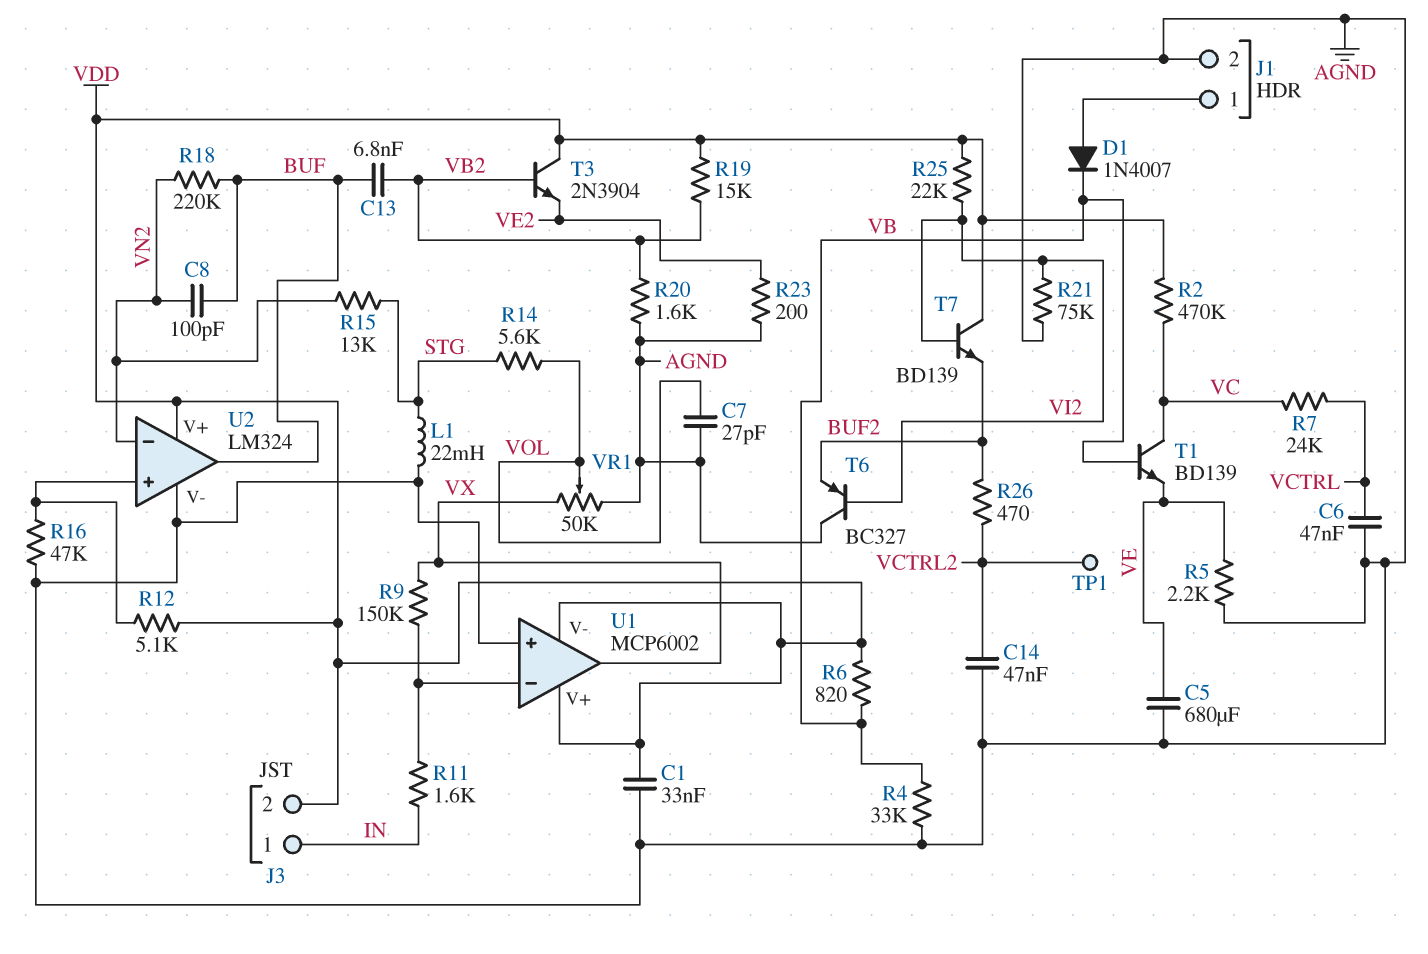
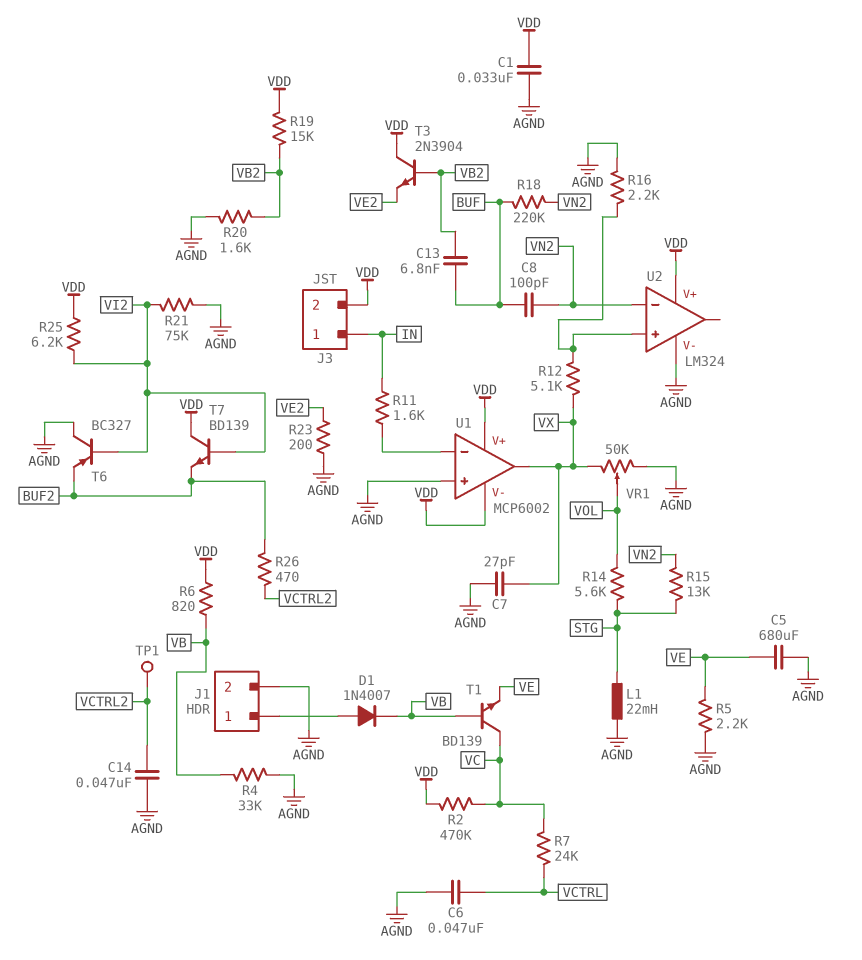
C7: 27pF (AGND, VOL) -> 27pF (AGND, VX)
R9: 150k (U1/in-, VX) -> none
R12: 5.1k (U2/in+, VDD) -> 5.1k (U2/in+, VX)
R16: 47k (AGND, U2/in+) -> 2.2k (AGND, U2/in+)
R25: 22k (VDD, VI2) -> 6.2k (VDD, VI2)
U2 pin out: BUF -> none

